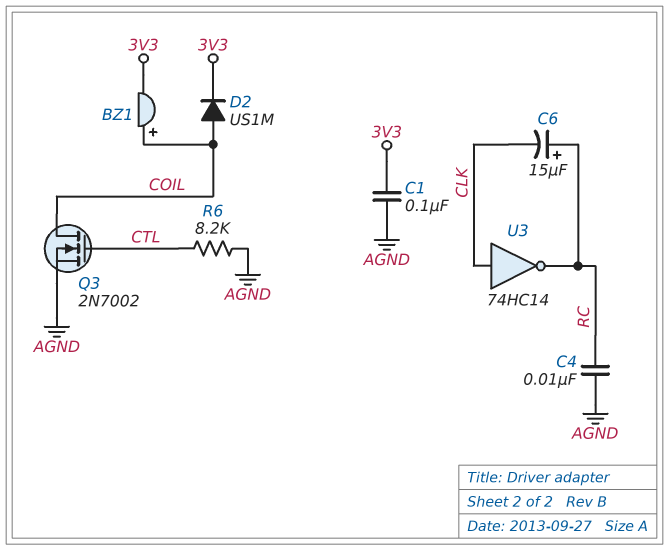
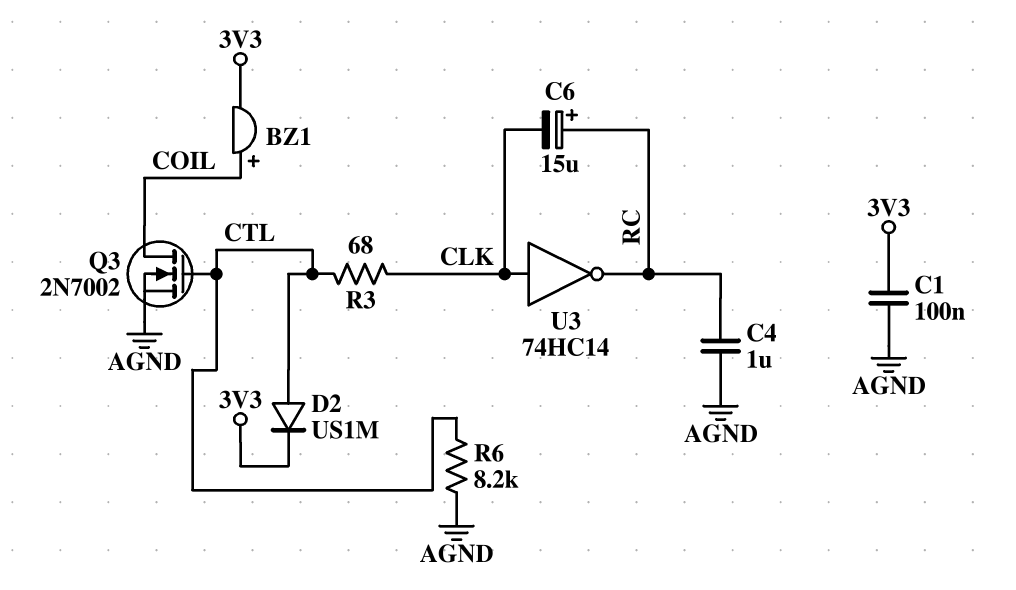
C4: 10nF (AGND, RC) -> 1uF (AGND, RC)
D2: diode US1M (A COIL, K 3V3) -> diode US1M (A CTL, K 3V3)
R3: none -> 68 (CLK, CTL)

